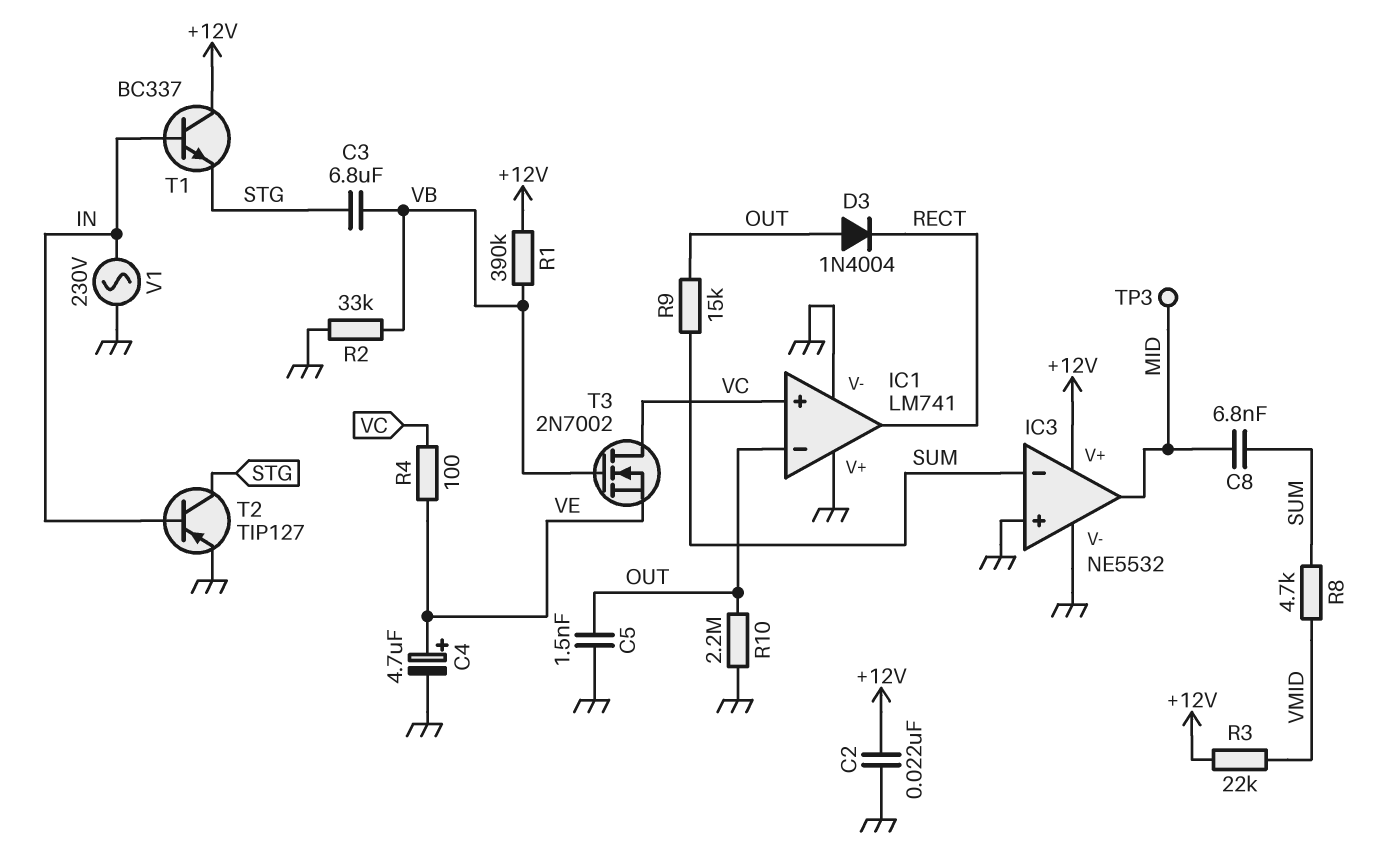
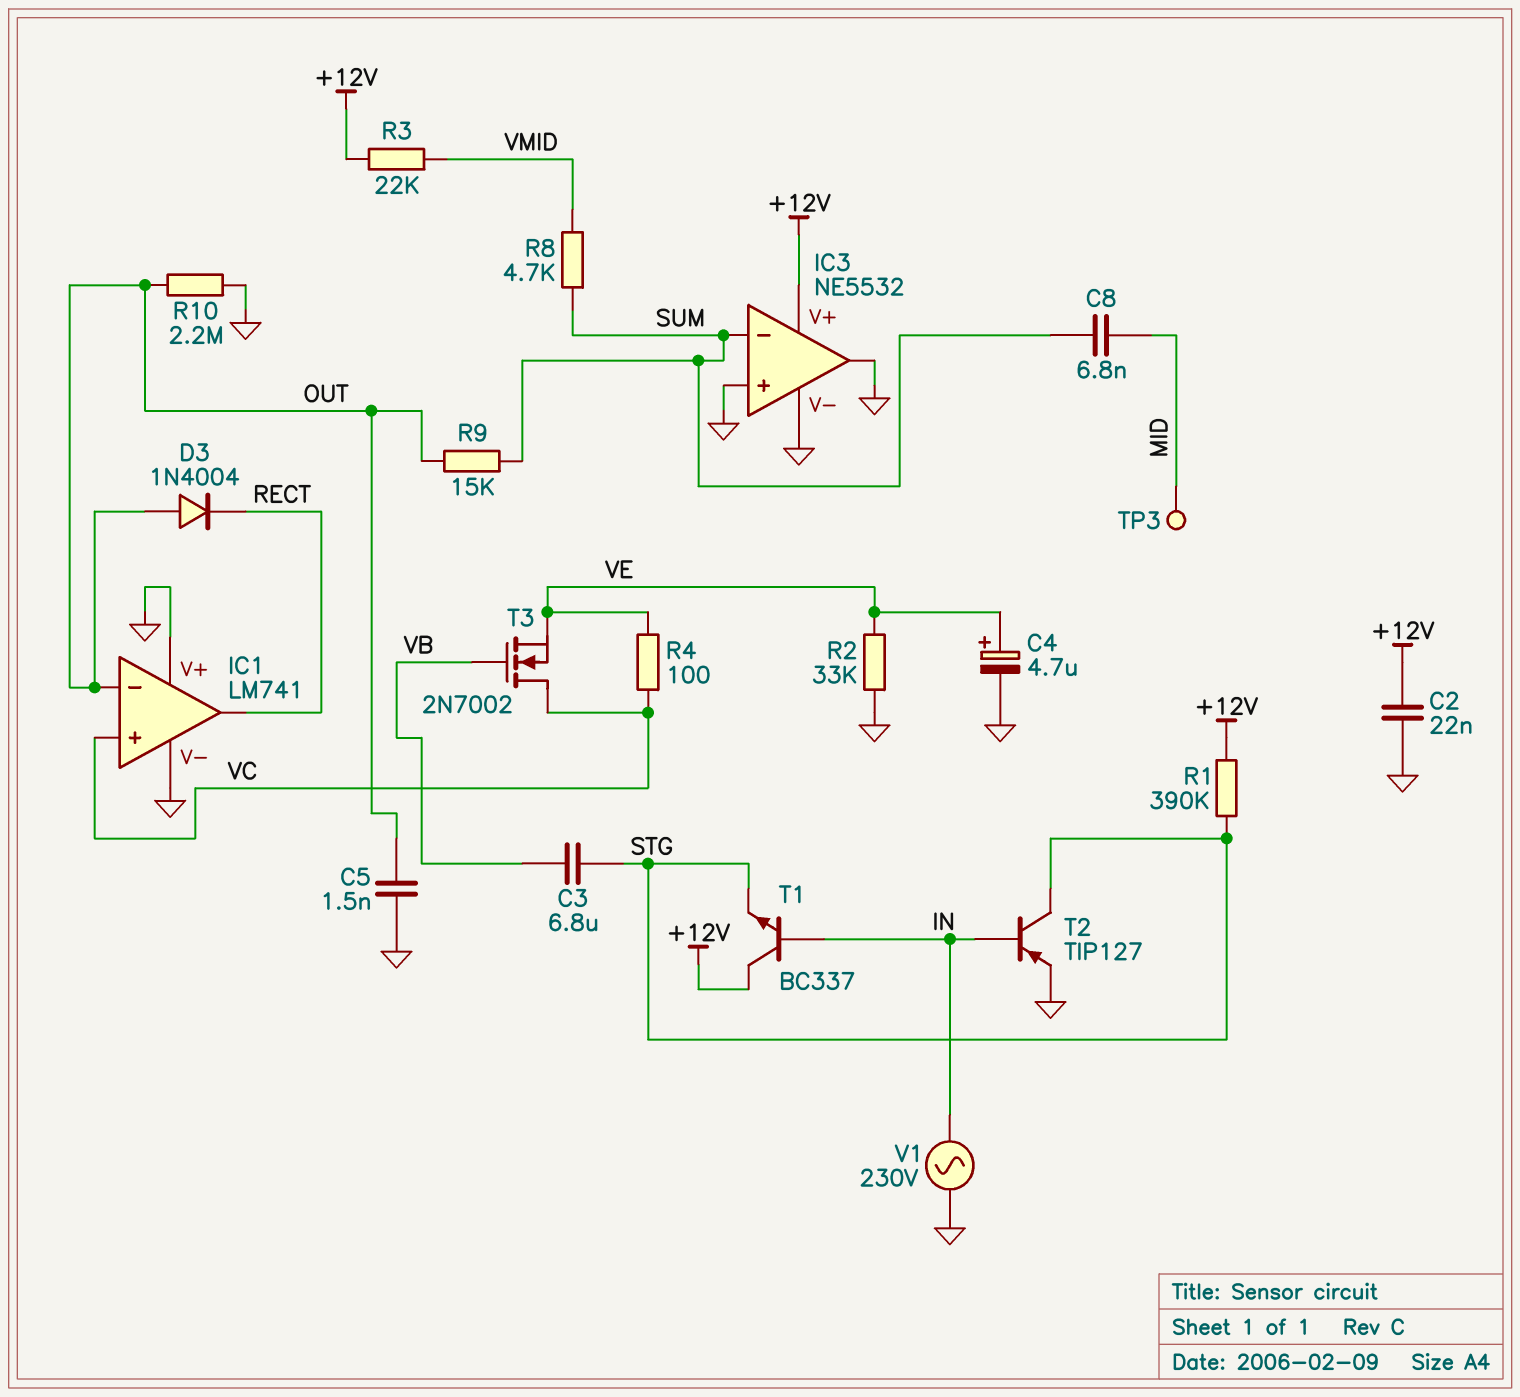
IC3 pin out: MID -> GND
R1: 390k (+12V, VB) -> 390k (+12V, STG)
R2: 33k (GND, VB) -> 33k (GND, VE)

